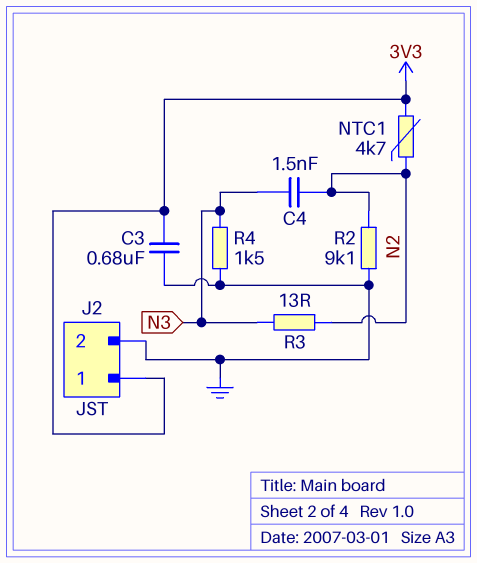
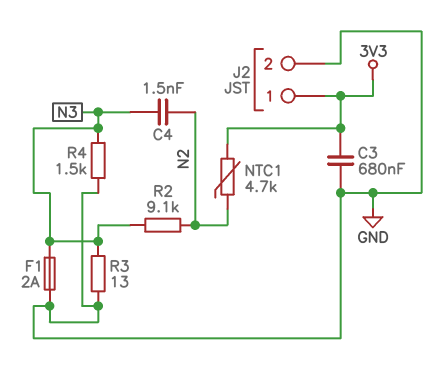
F1: none -> 2A (GND, N3)
R2: 9.1k (GND, N2) -> 9.1k (N2, N3)
R3: 13 (N2, N3) -> 13 (GND, N3)

